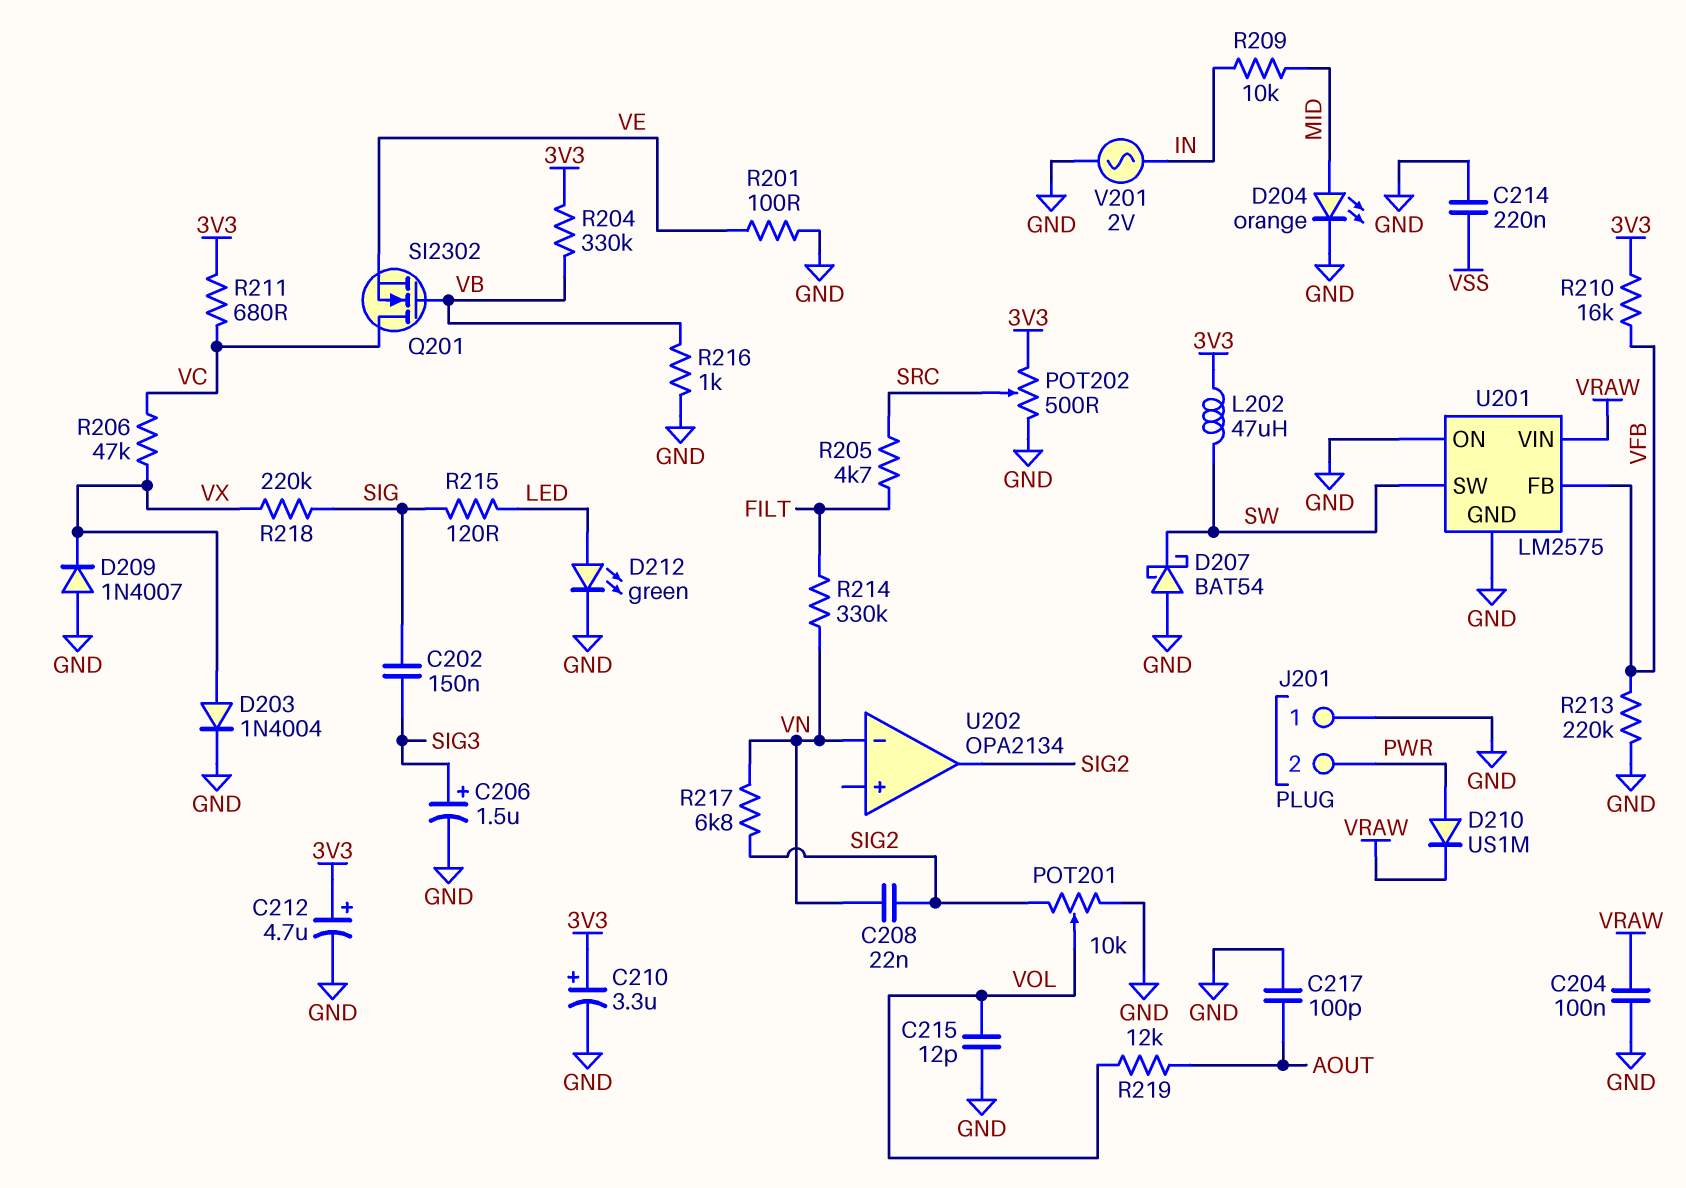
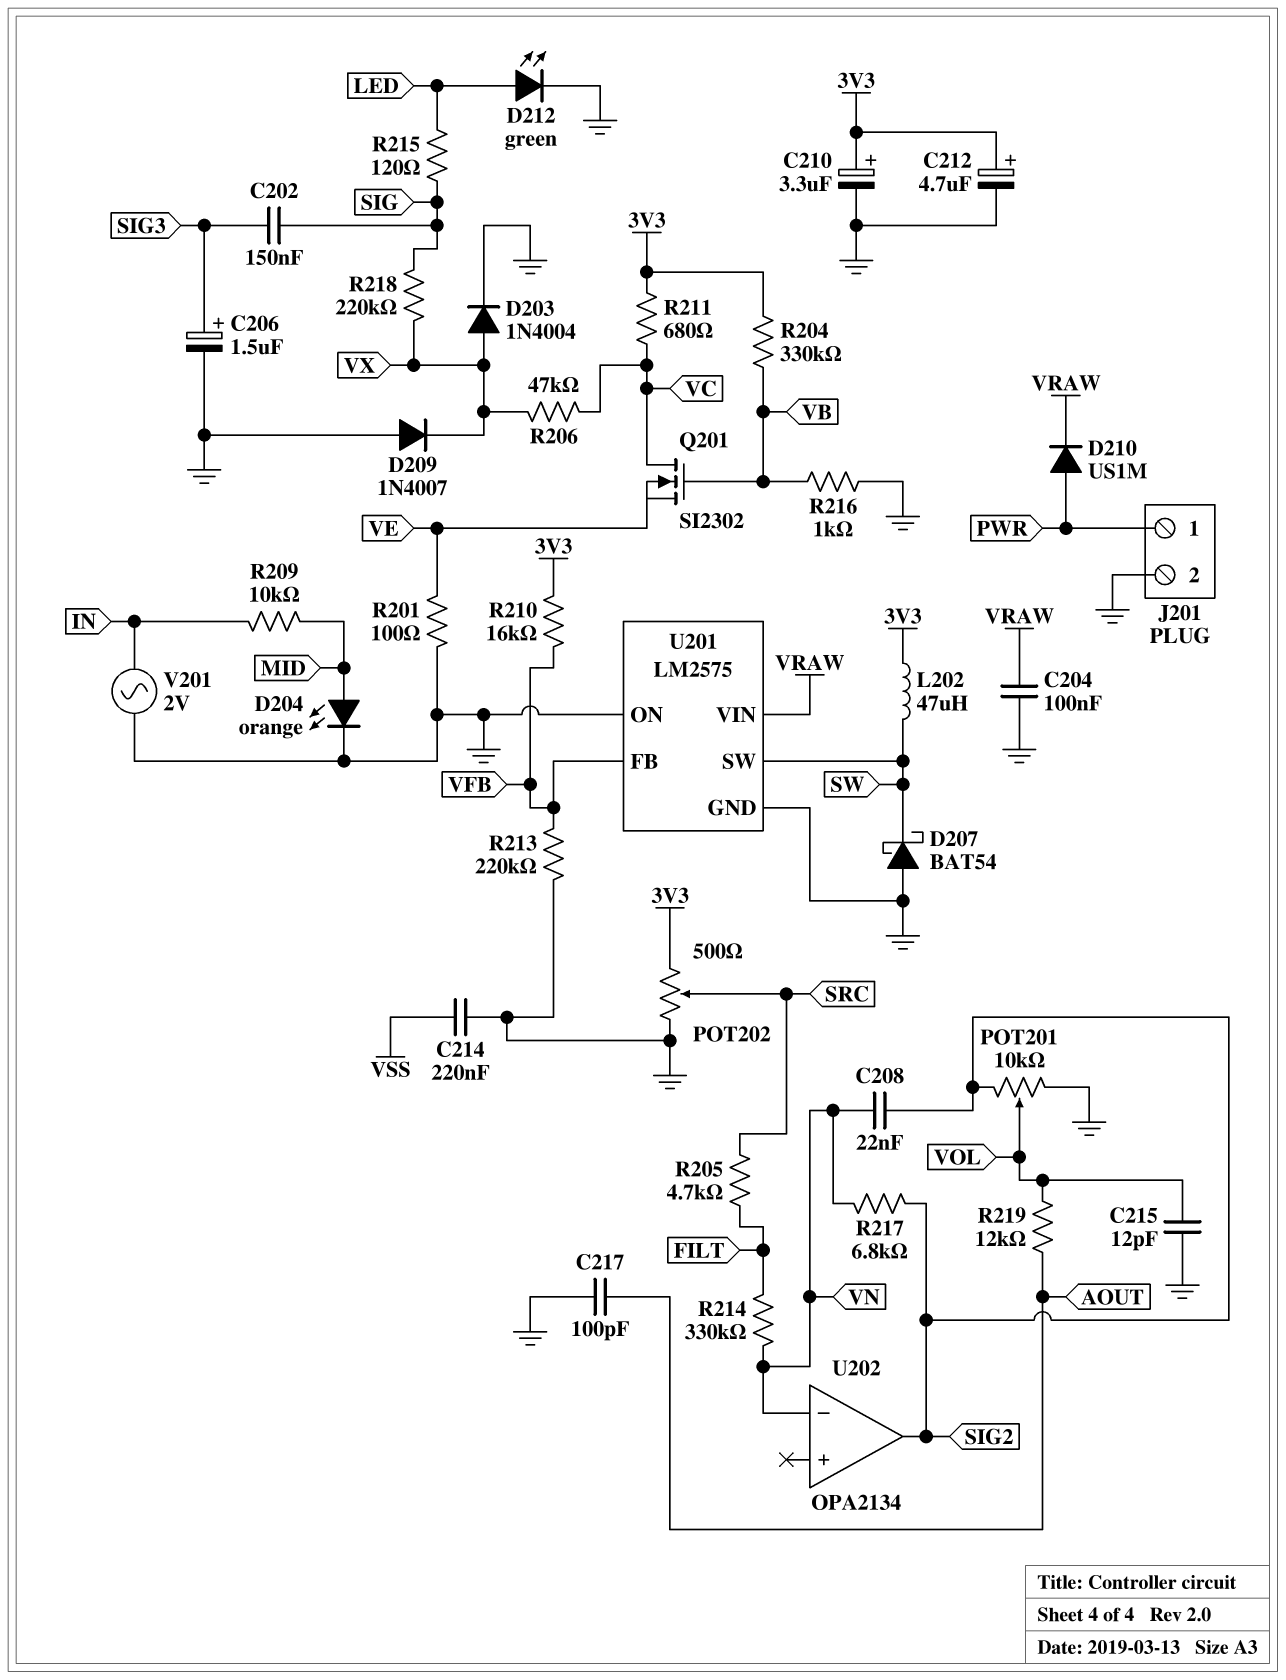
J201 pin 1: GND -> PWR
J201 pin 2: PWR -> GND

